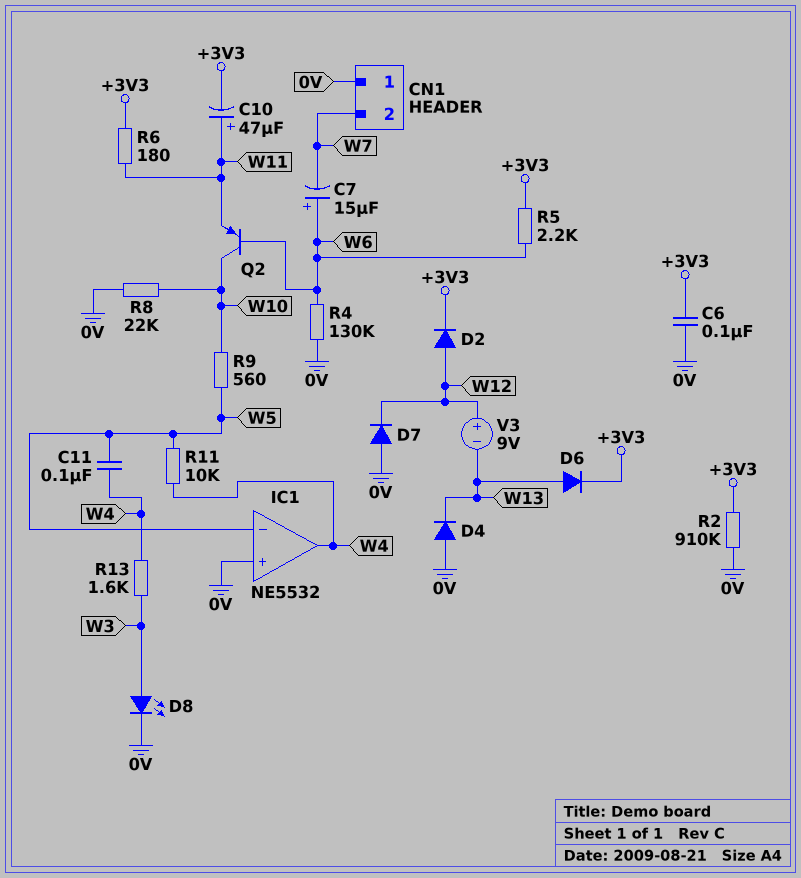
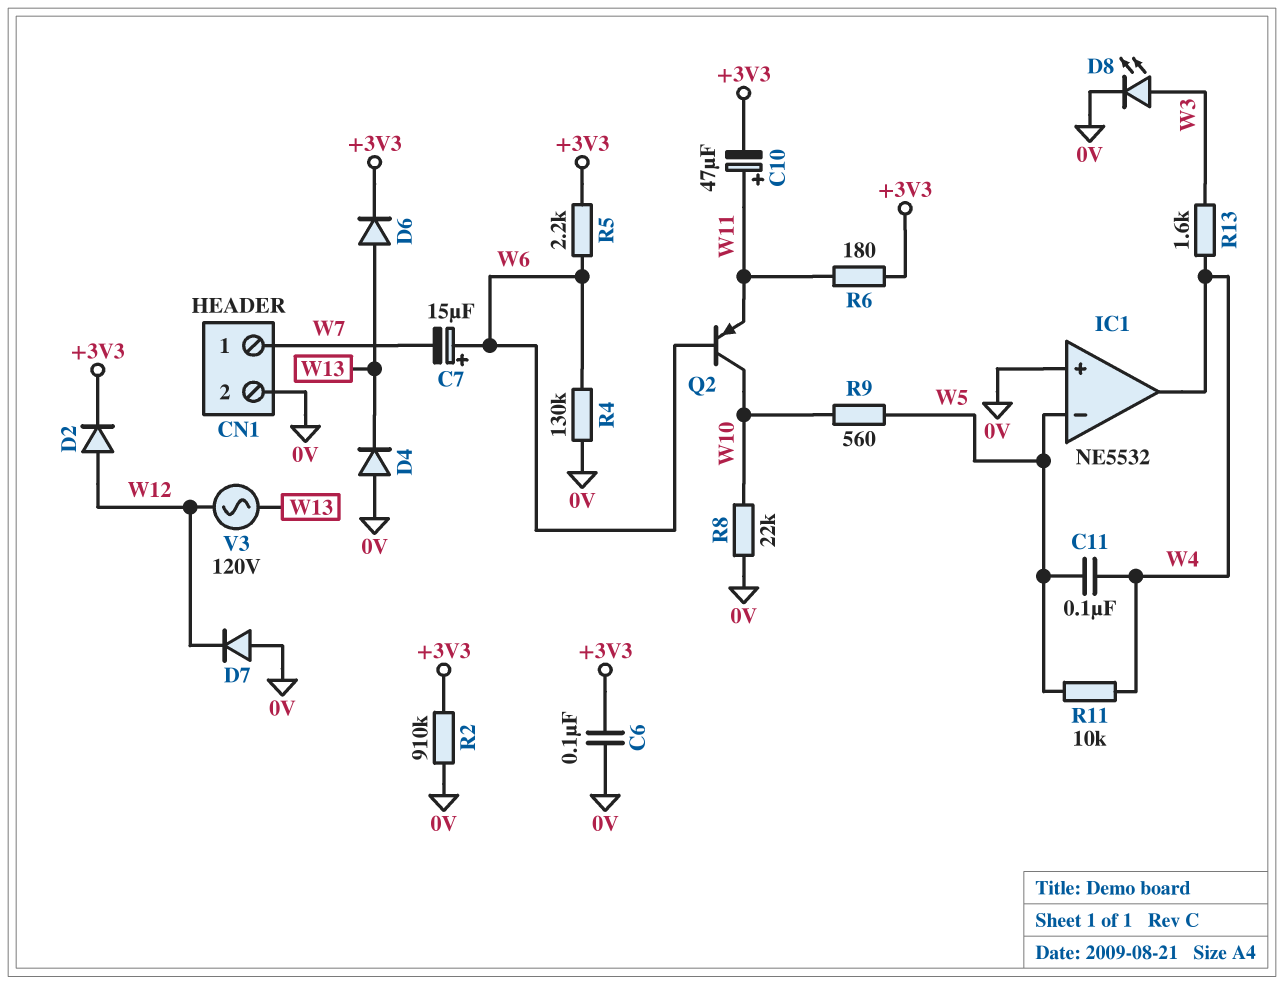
CN1 pin 1: 0V -> W7
CN1 pin 2: W7 -> 0V
V3: 9V (plus W12, minus W13) -> AC 120V (W12, W13)

